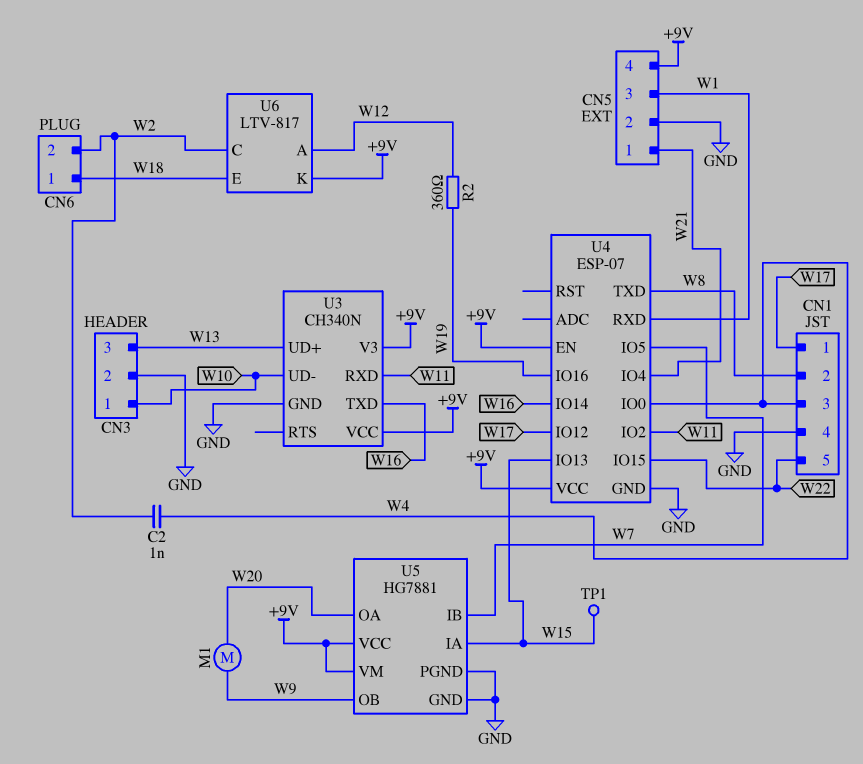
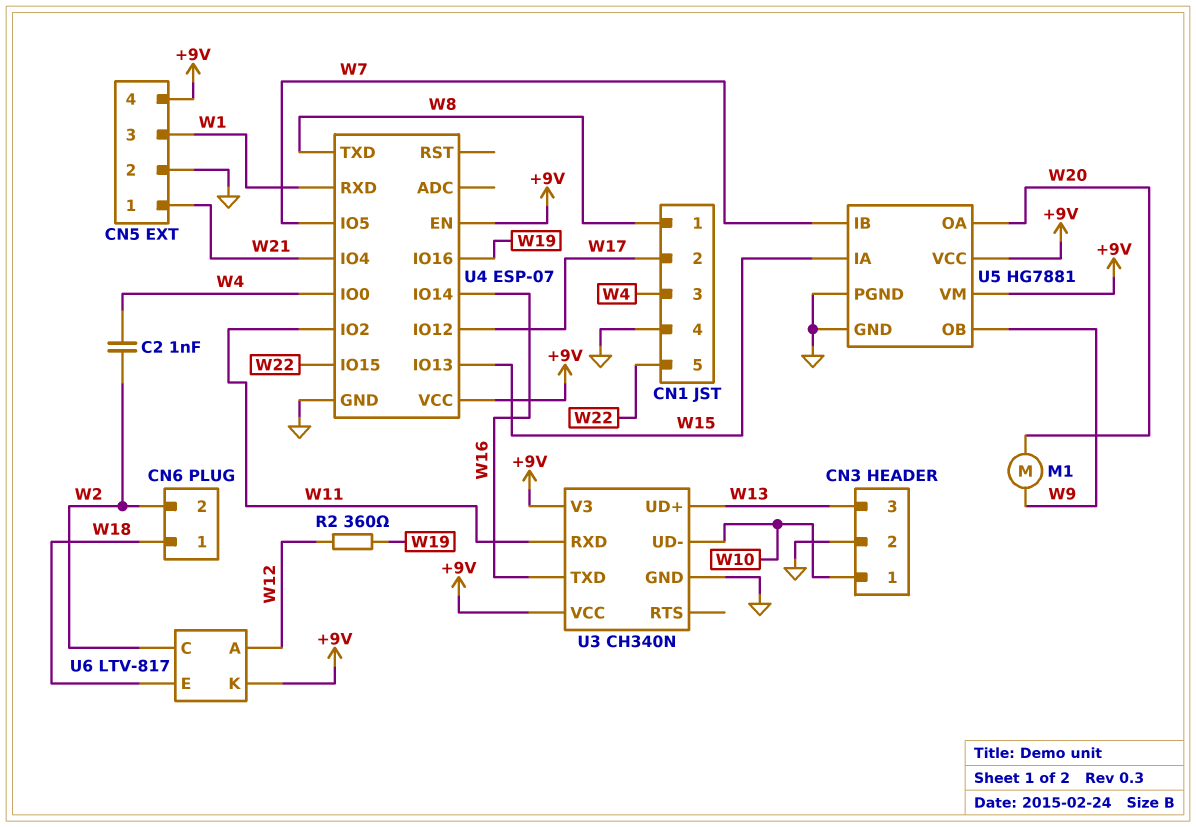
CN1 pin 1: W17 -> W8
CN1 pin 2: W8 -> W17
TP1: test point (W15) -> none

